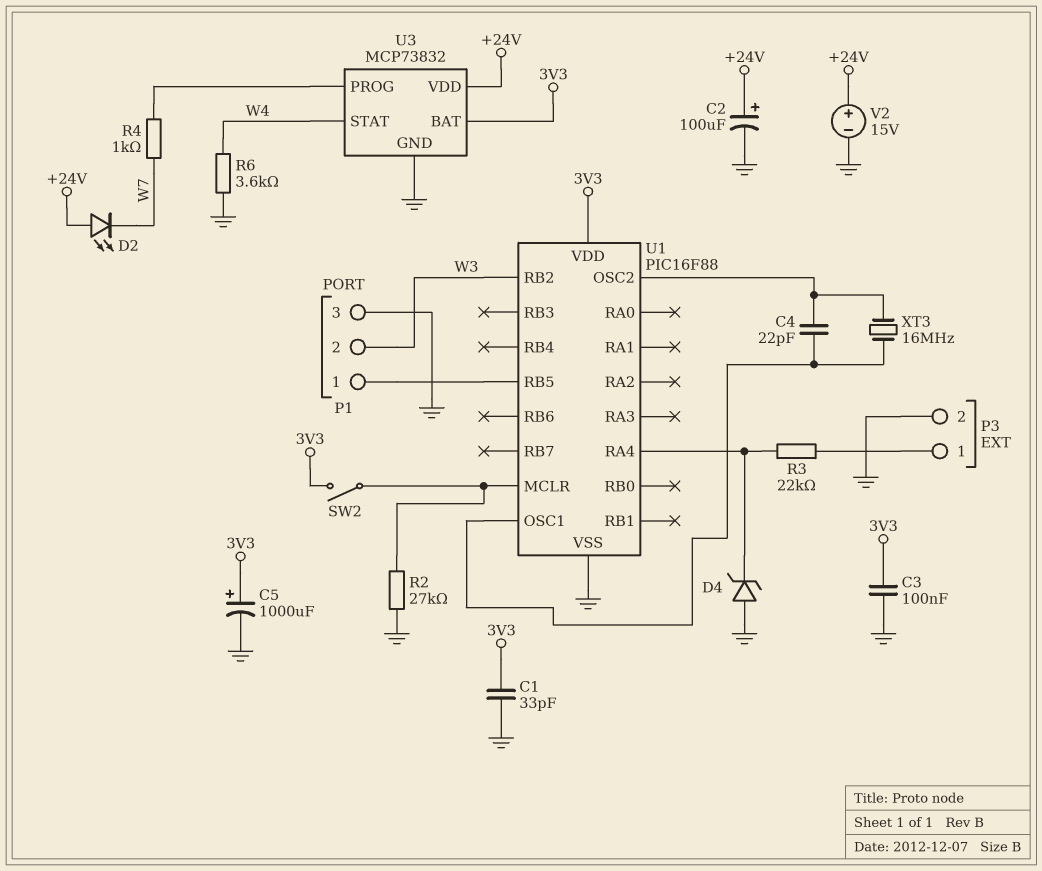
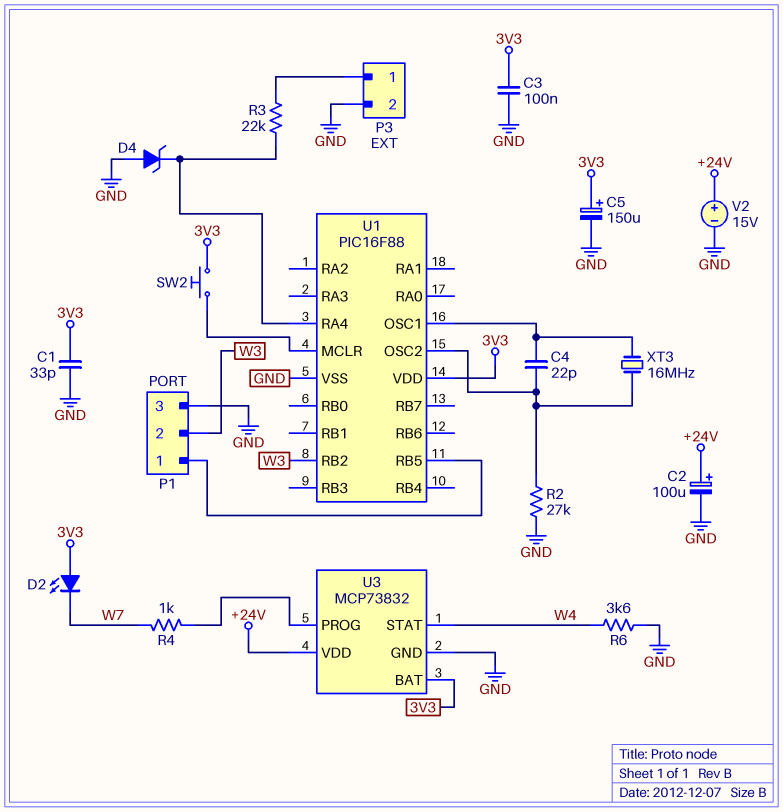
C5: 1000uF (plus 3V3, minus GND) -> 150uF (plus 3V3, minus GND)
D2: LED (A +24V, K W7) -> LED (A 3V3, K W7)
R2: 27k (GND, U1/MCLR) -> 27k (GND, U1/OSC2)
SW2: switch (3V3, U1/MCLR) -> button (3V3, U1/MCLR)

